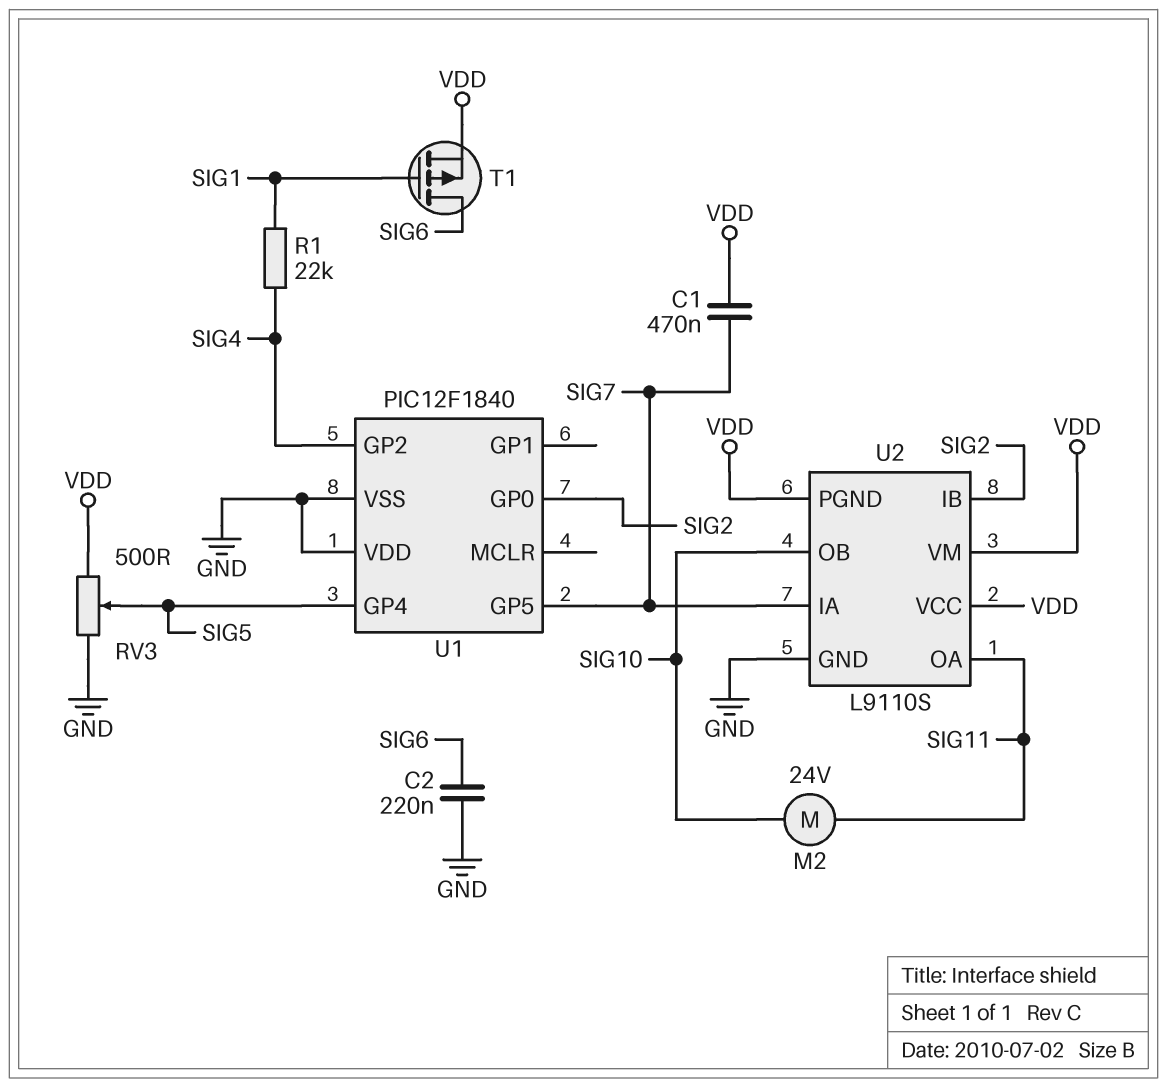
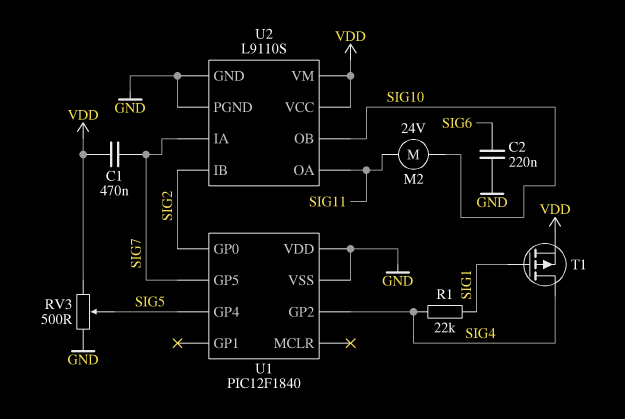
T1: PMOS (G SIG1, D SIG6, S VDD) -> PMOS (G SIG1, D SIG4, S VDD)
U2 pin PGND: VDD -> GND

